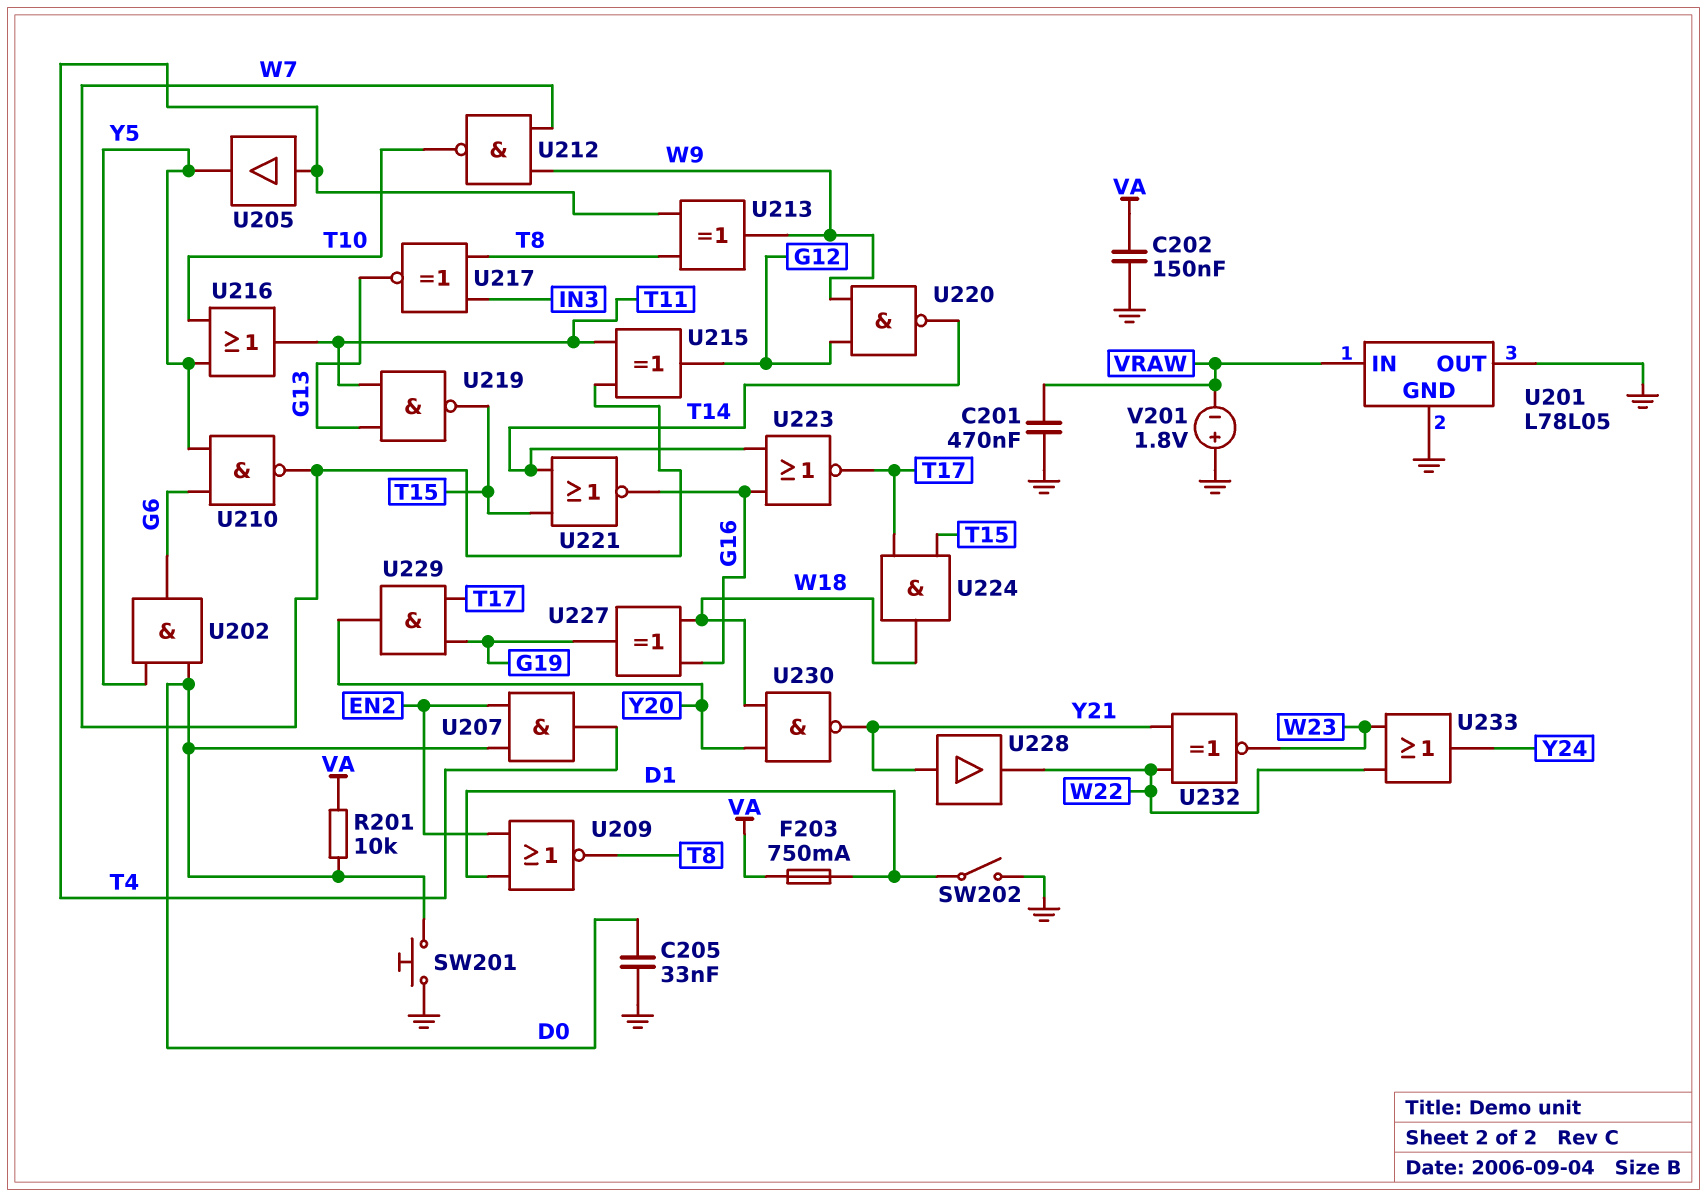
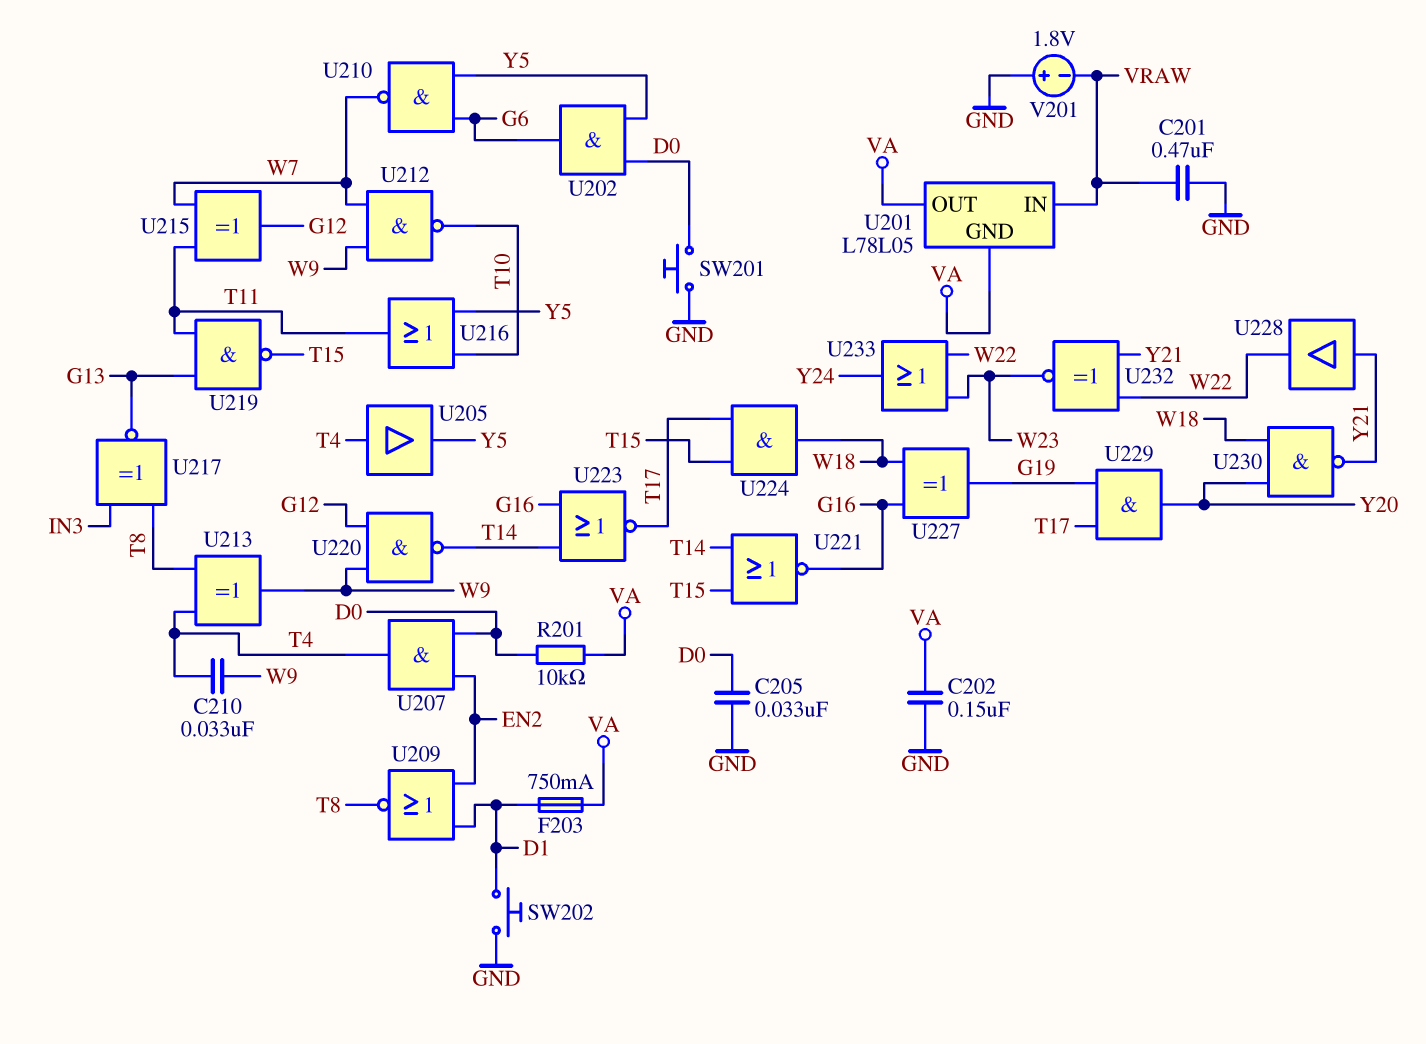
C210: none -> 33nF (T4, W9)
SW202: switch (D1, GND) -> button (D1, GND)
U201 pin GND: GND -> VA
U201 pin OUT: GND -> VA

